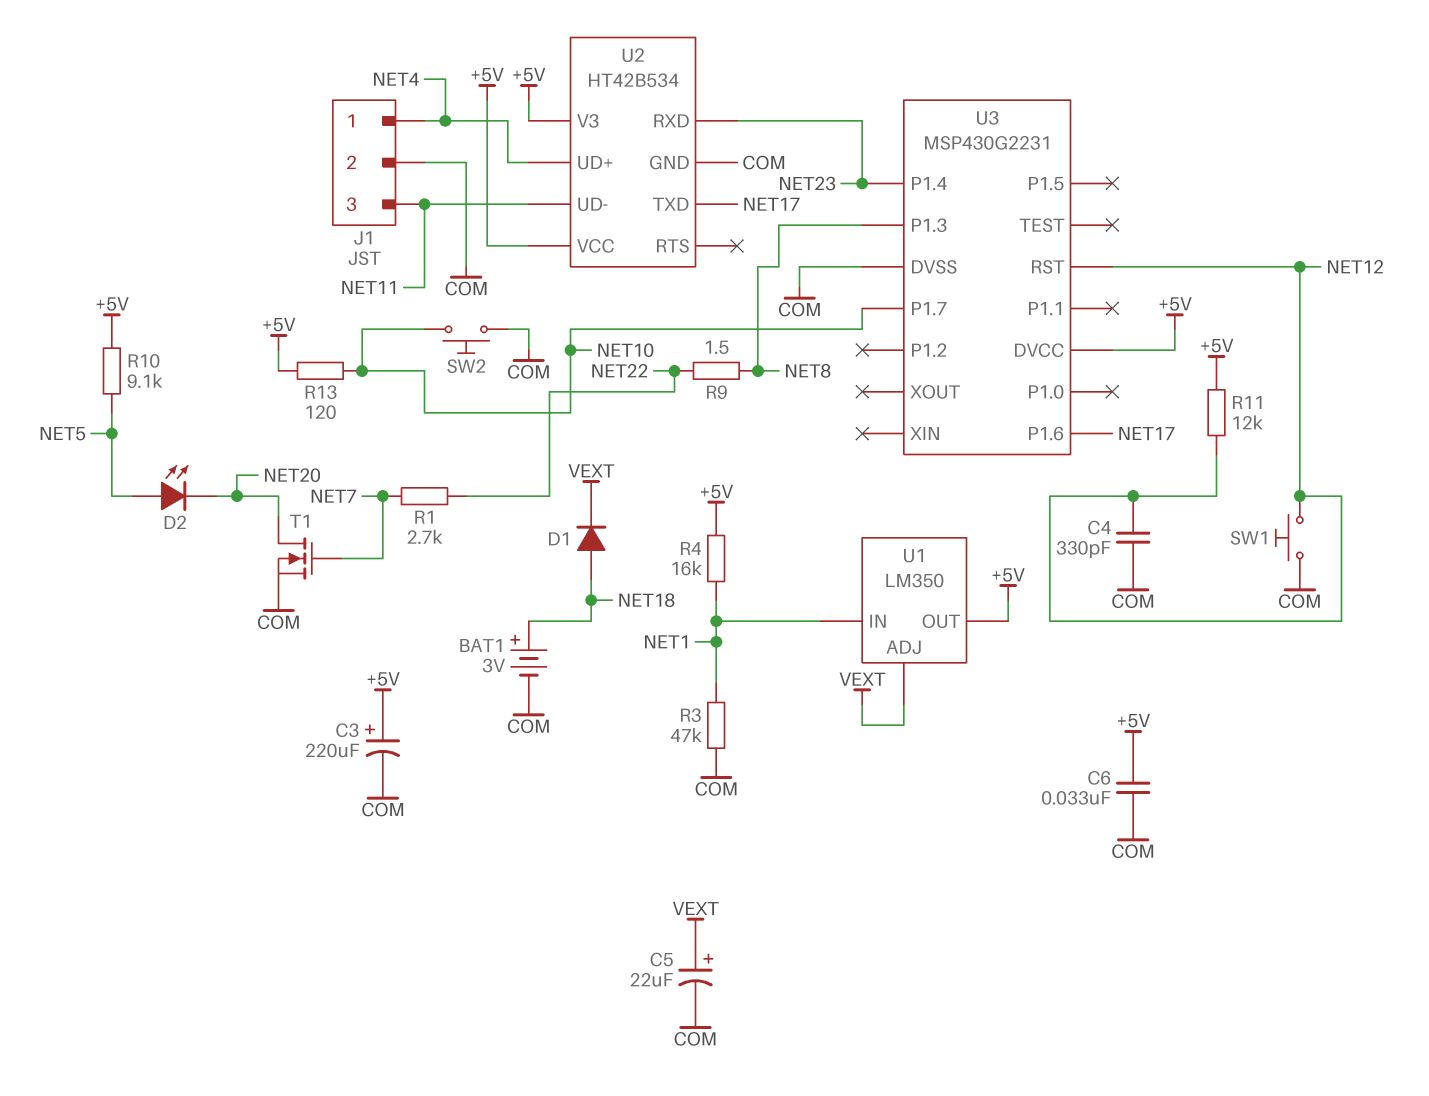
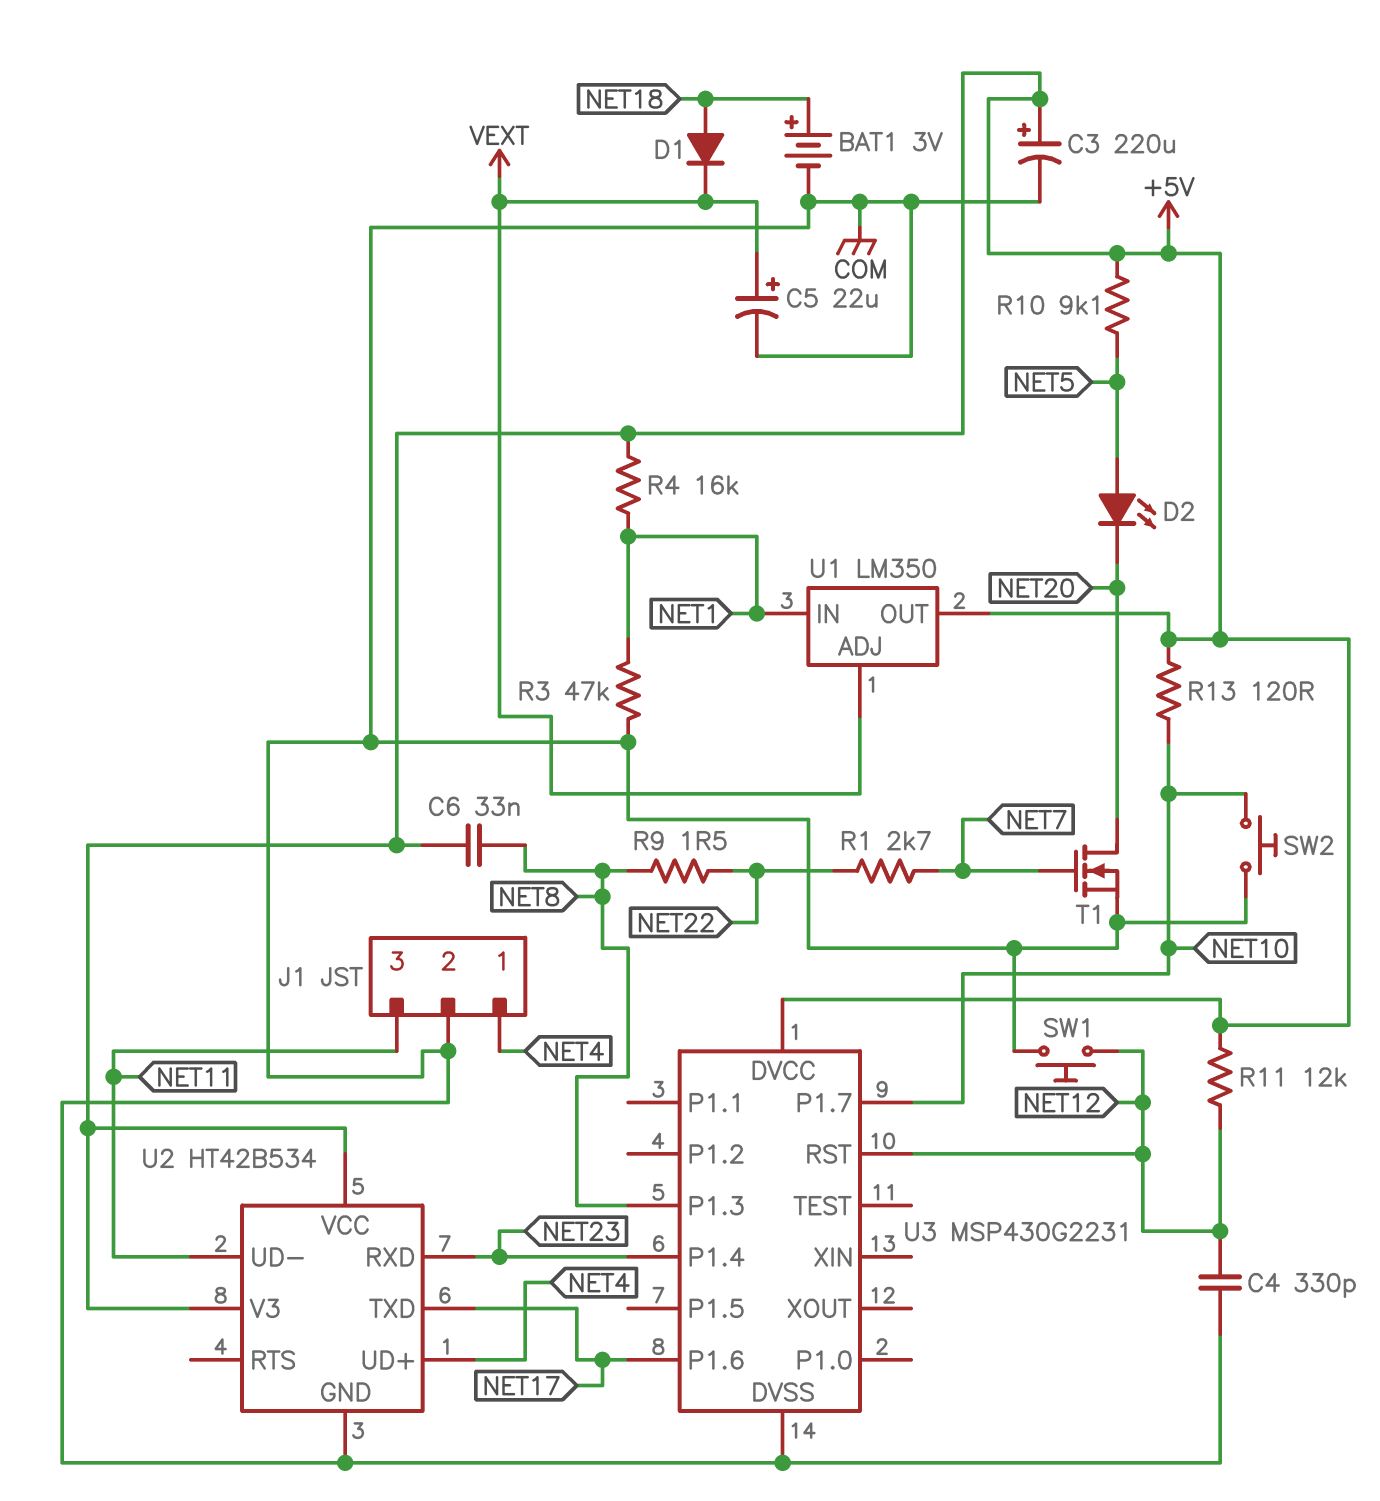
C6: 33nF (+5V, COM) -> 33nF (+5V, NET8)

